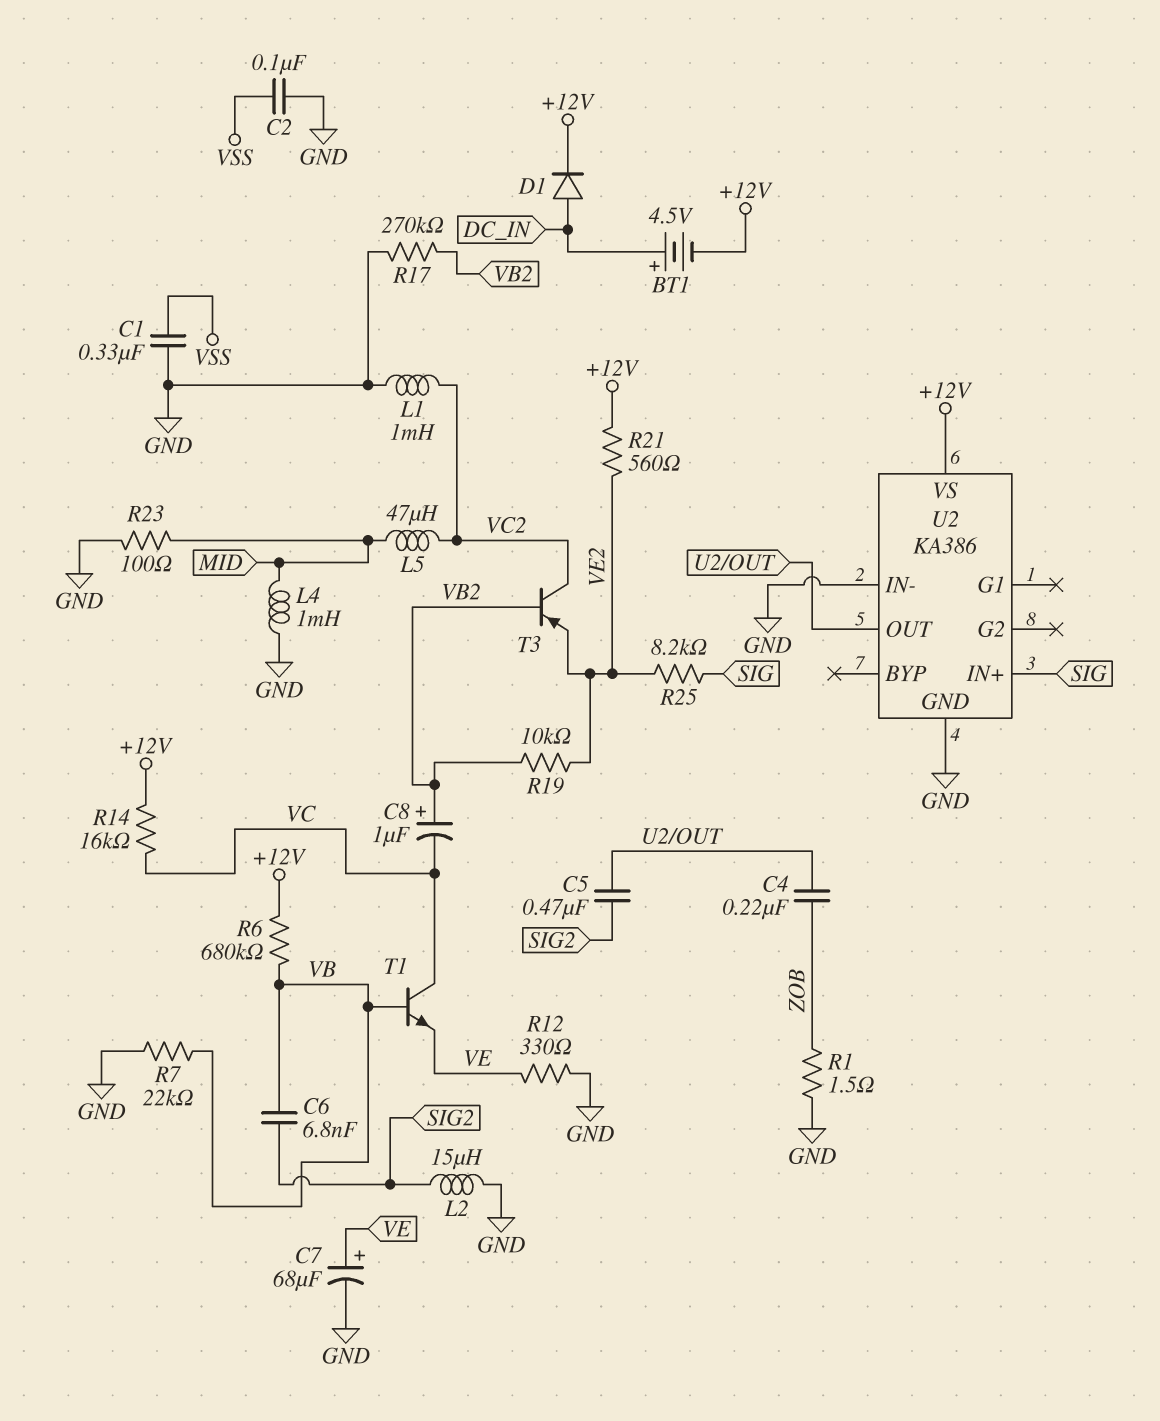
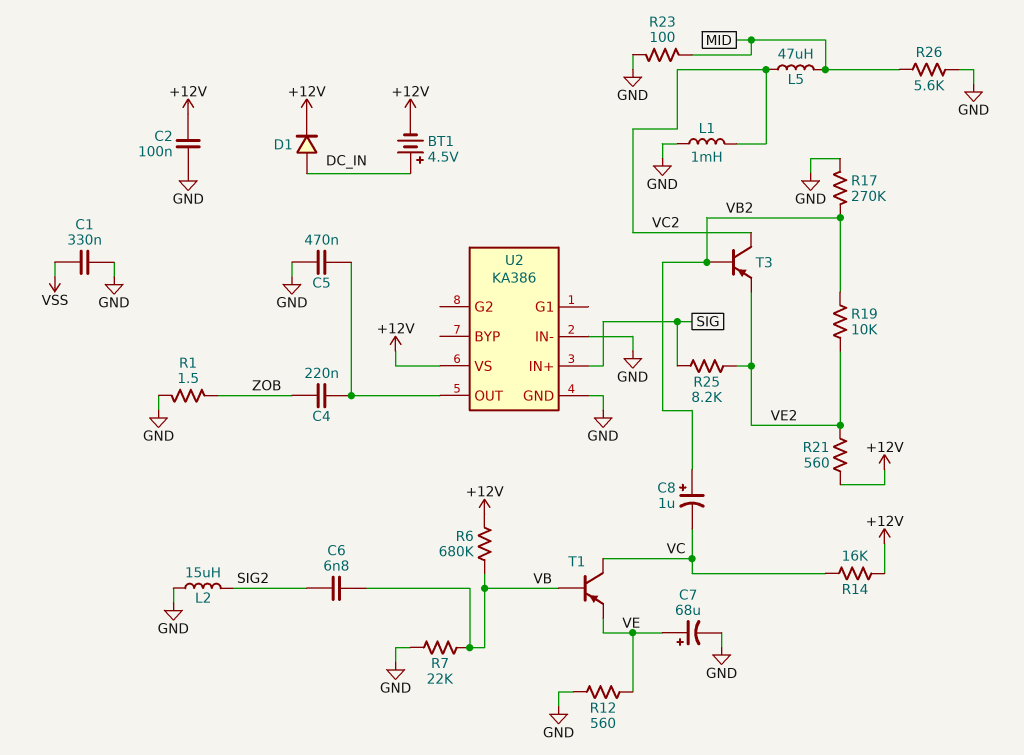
C2: 100nF (GND, VSS) -> 100nF (+12V, GND)
C5: 470nF (SIG2, U2/OUT) -> 470nF (GND, U2/OUT)
L4: 1mH (GND, MID) -> none
R12: 330 (GND, VE) -> 560 (GND, VE)
R26: none -> 5.6k (GND, MID)
T1: NPN (B VB, C VC, E VE) -> PNP (B VB, C VC, E VE)

